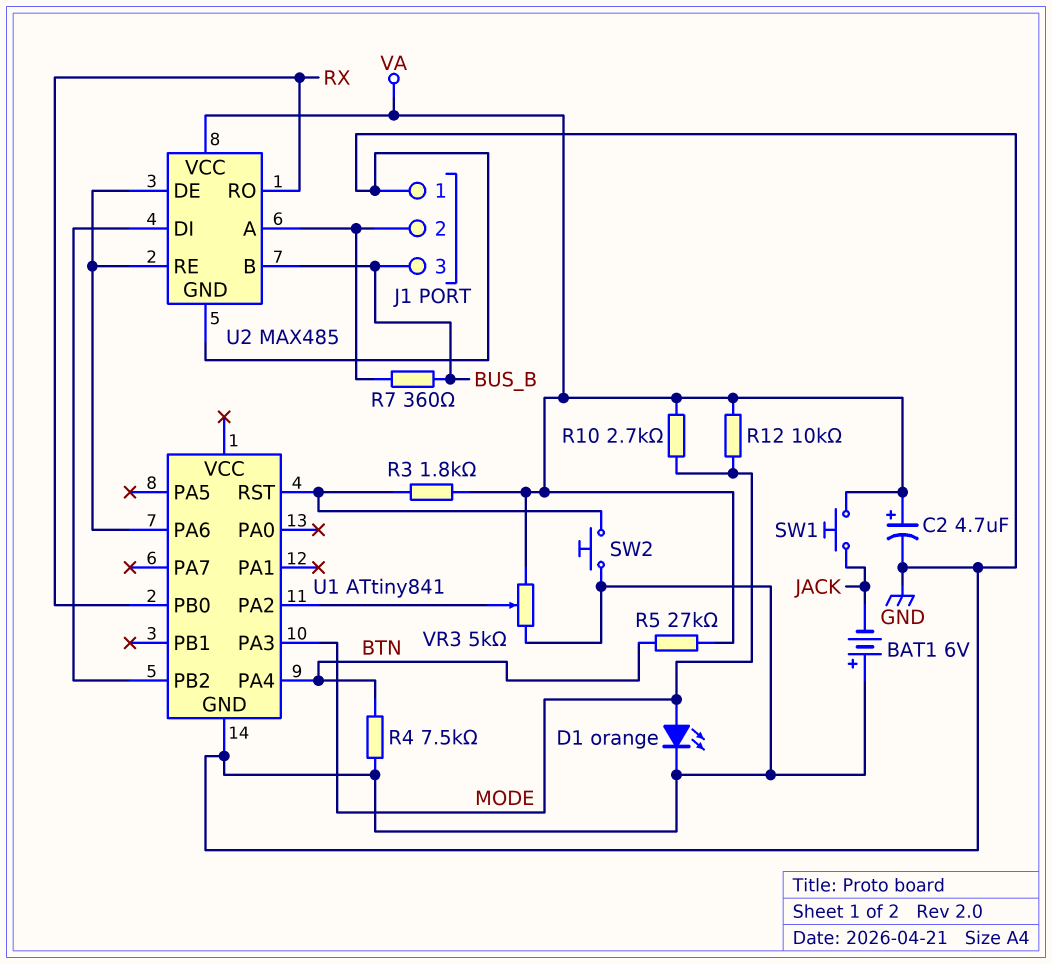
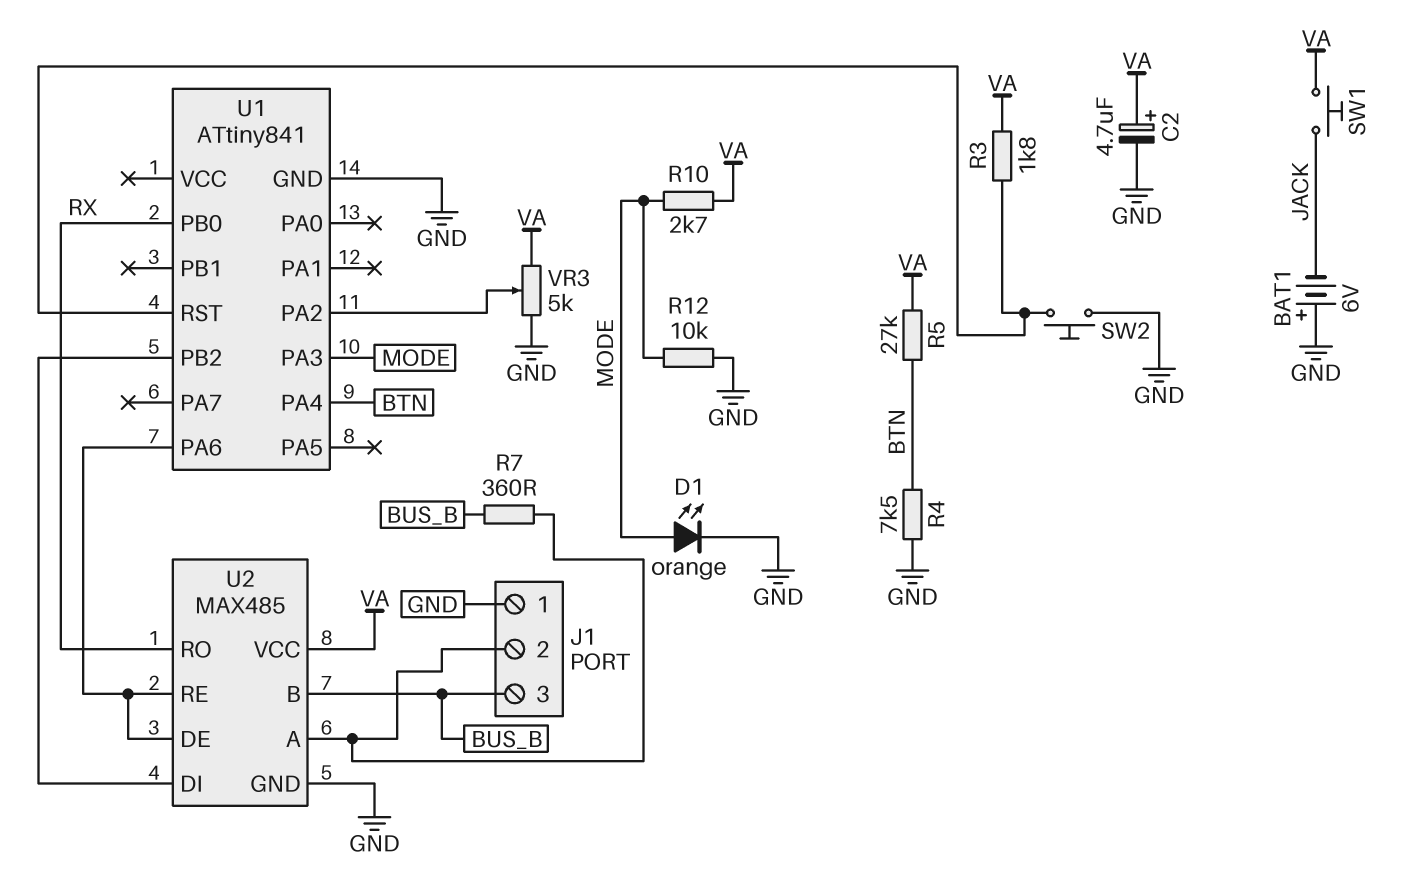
R12: 10k (MODE, VA) -> 10k (GND, MODE)

